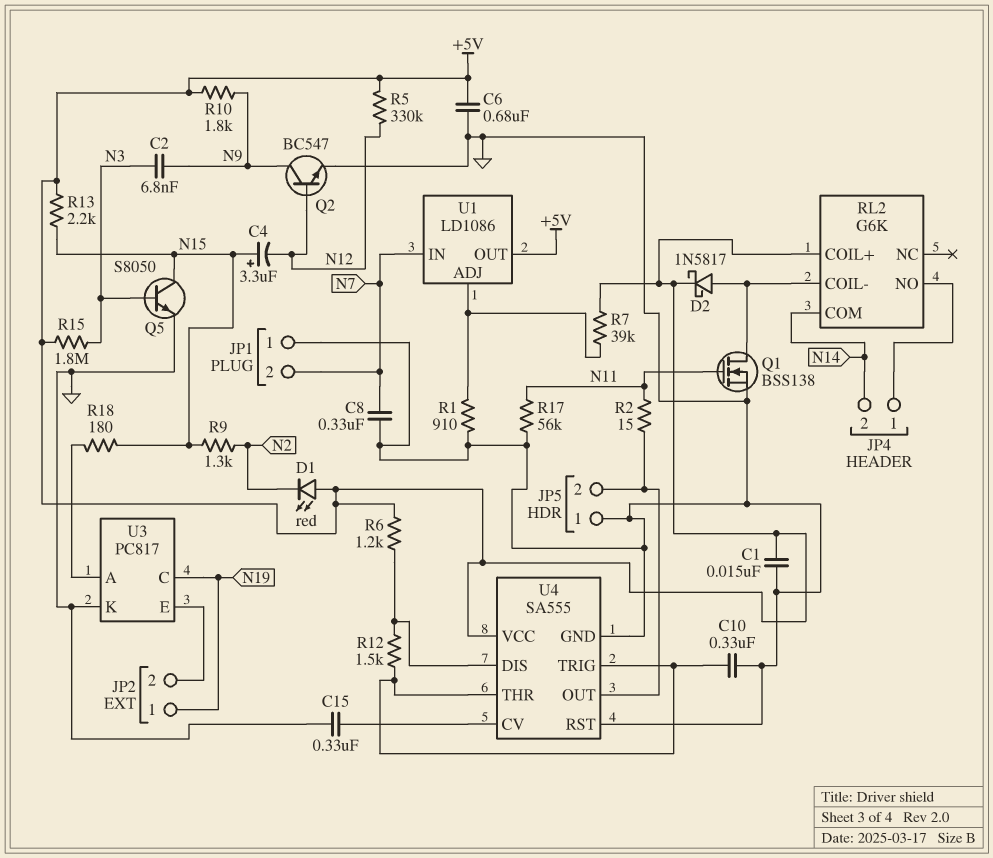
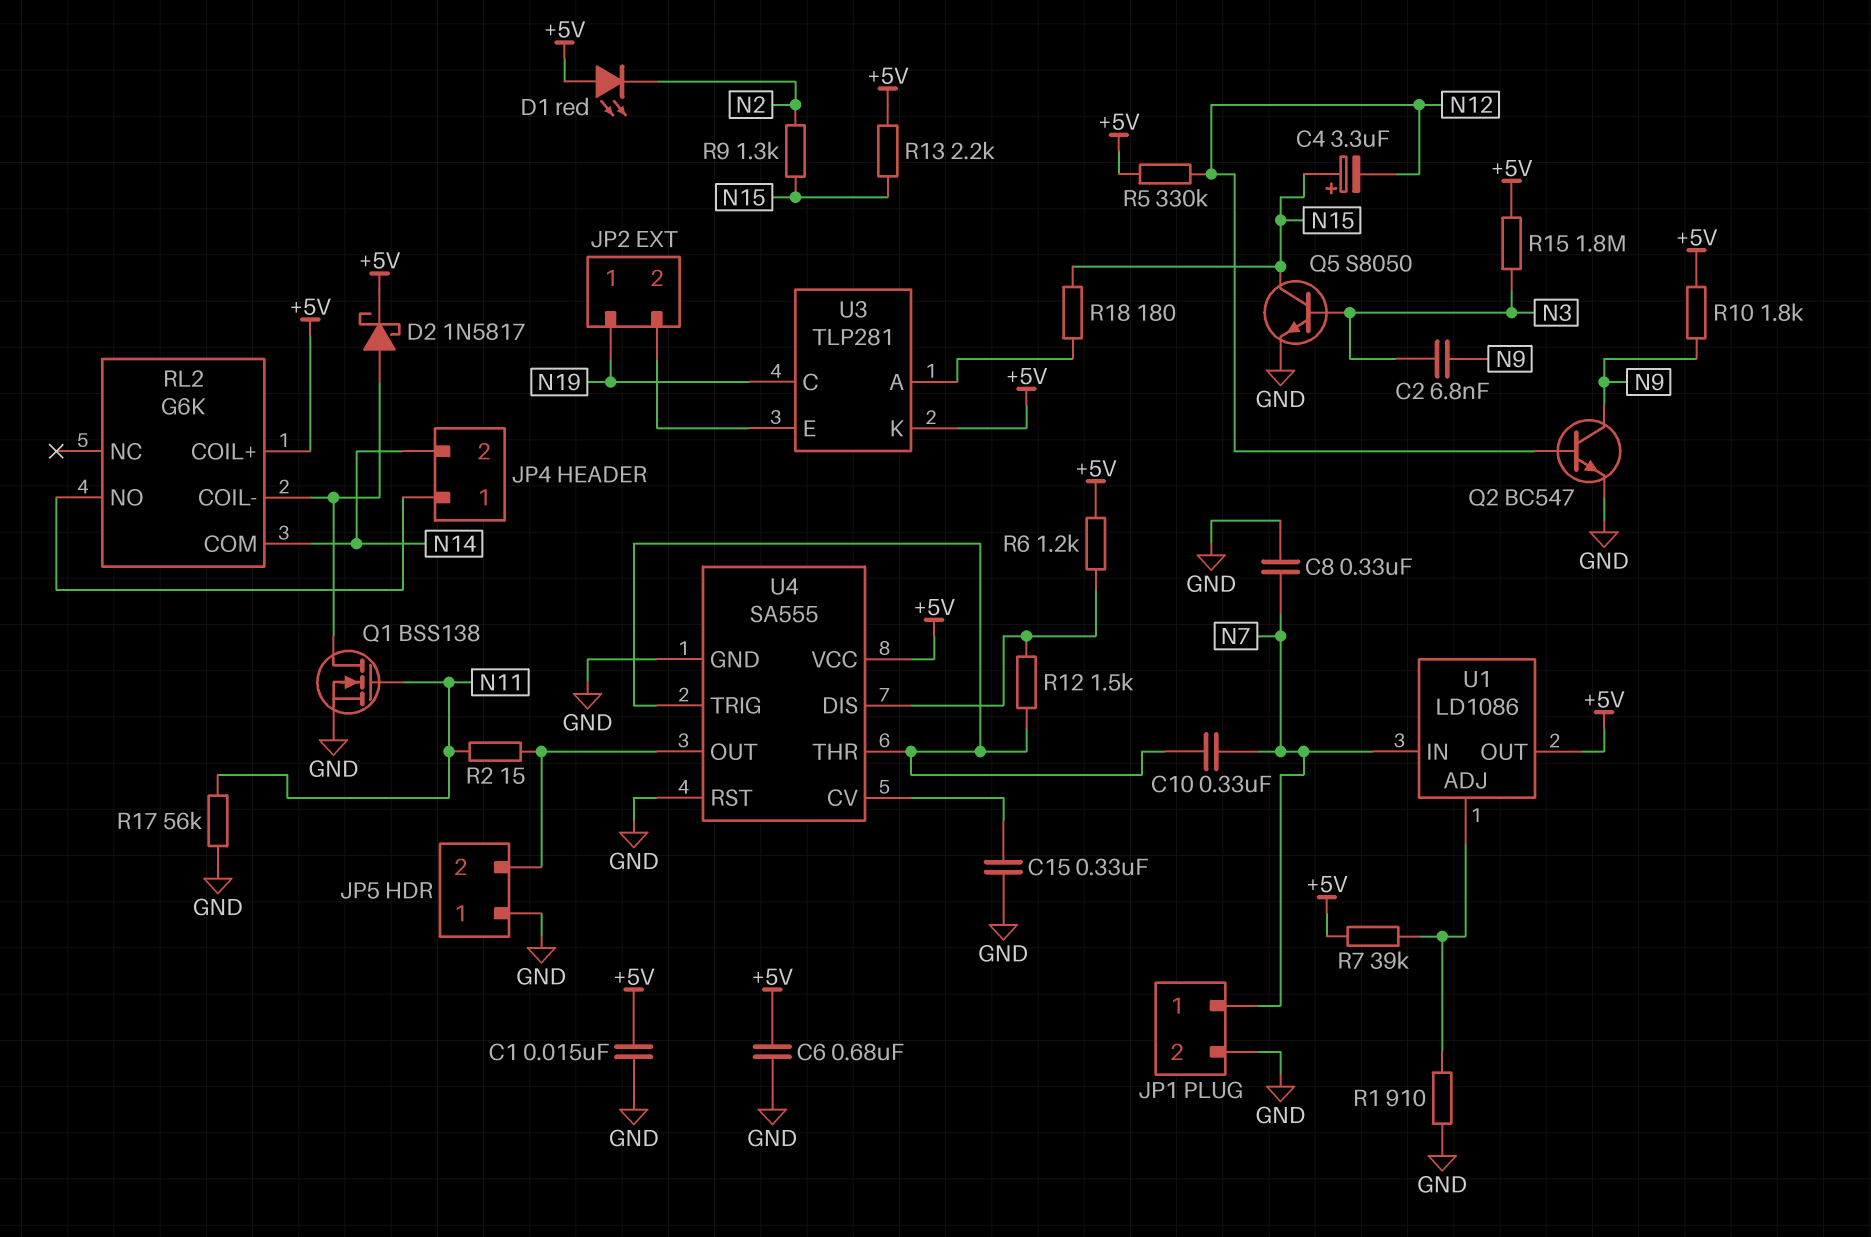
C10: 330nF (GND, U4/THR) -> 330nF (N7, U4/THR)
JP1 pin 1: GND -> N7
JP1 pin 2: N7 -> GND
U3: PC817 -> TLP281
U3 pin K: GND -> +5V

